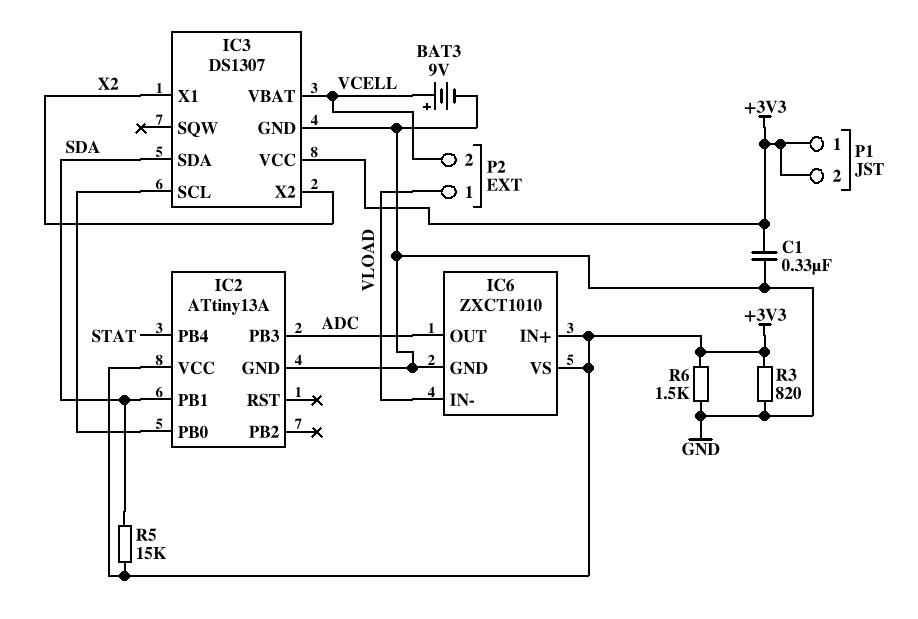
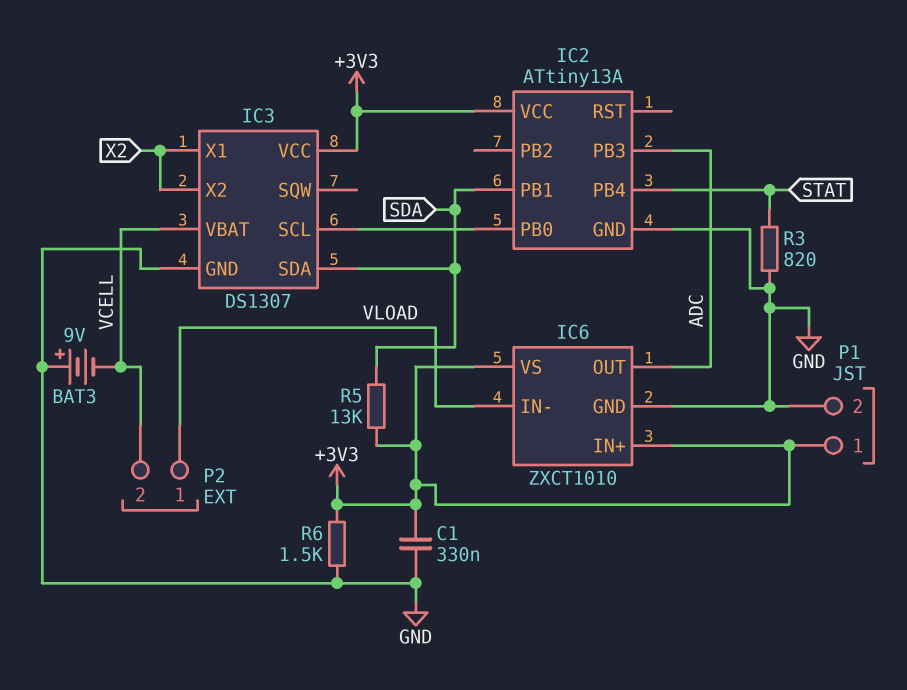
BAT3: 9V (plus VCELL, minus GND) -> 9V (plus GND, minus VCELL)
P1 pin 2: +3V3 -> GND
R3: 820 (+3V3, GND) -> 820 (GND, STAT)
R5: 15k (+3V3, SDA) -> 13k (+3V3, SDA)

